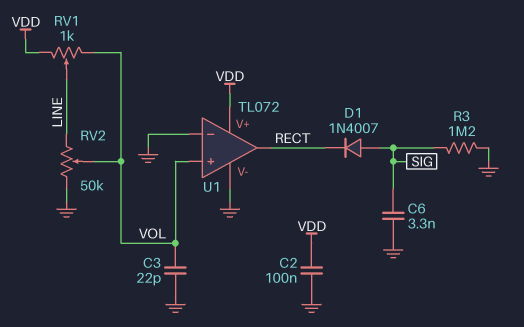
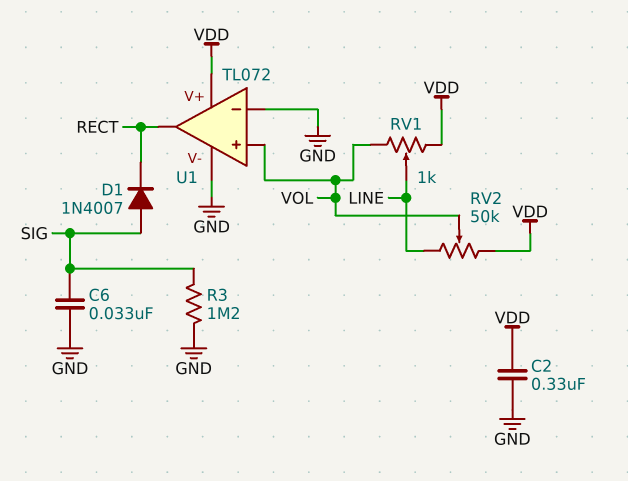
C2: 100nF (GND, VDD) -> 330nF (GND, VDD)
C3: 22pF (GND, VOL) -> none
C6: 3.3nF (GND, SIG) -> 33nF (GND, SIG)
RV2: 50k (GND, LINE, wiper VOL) -> 50k (LINE, VDD, wiper VOL)

